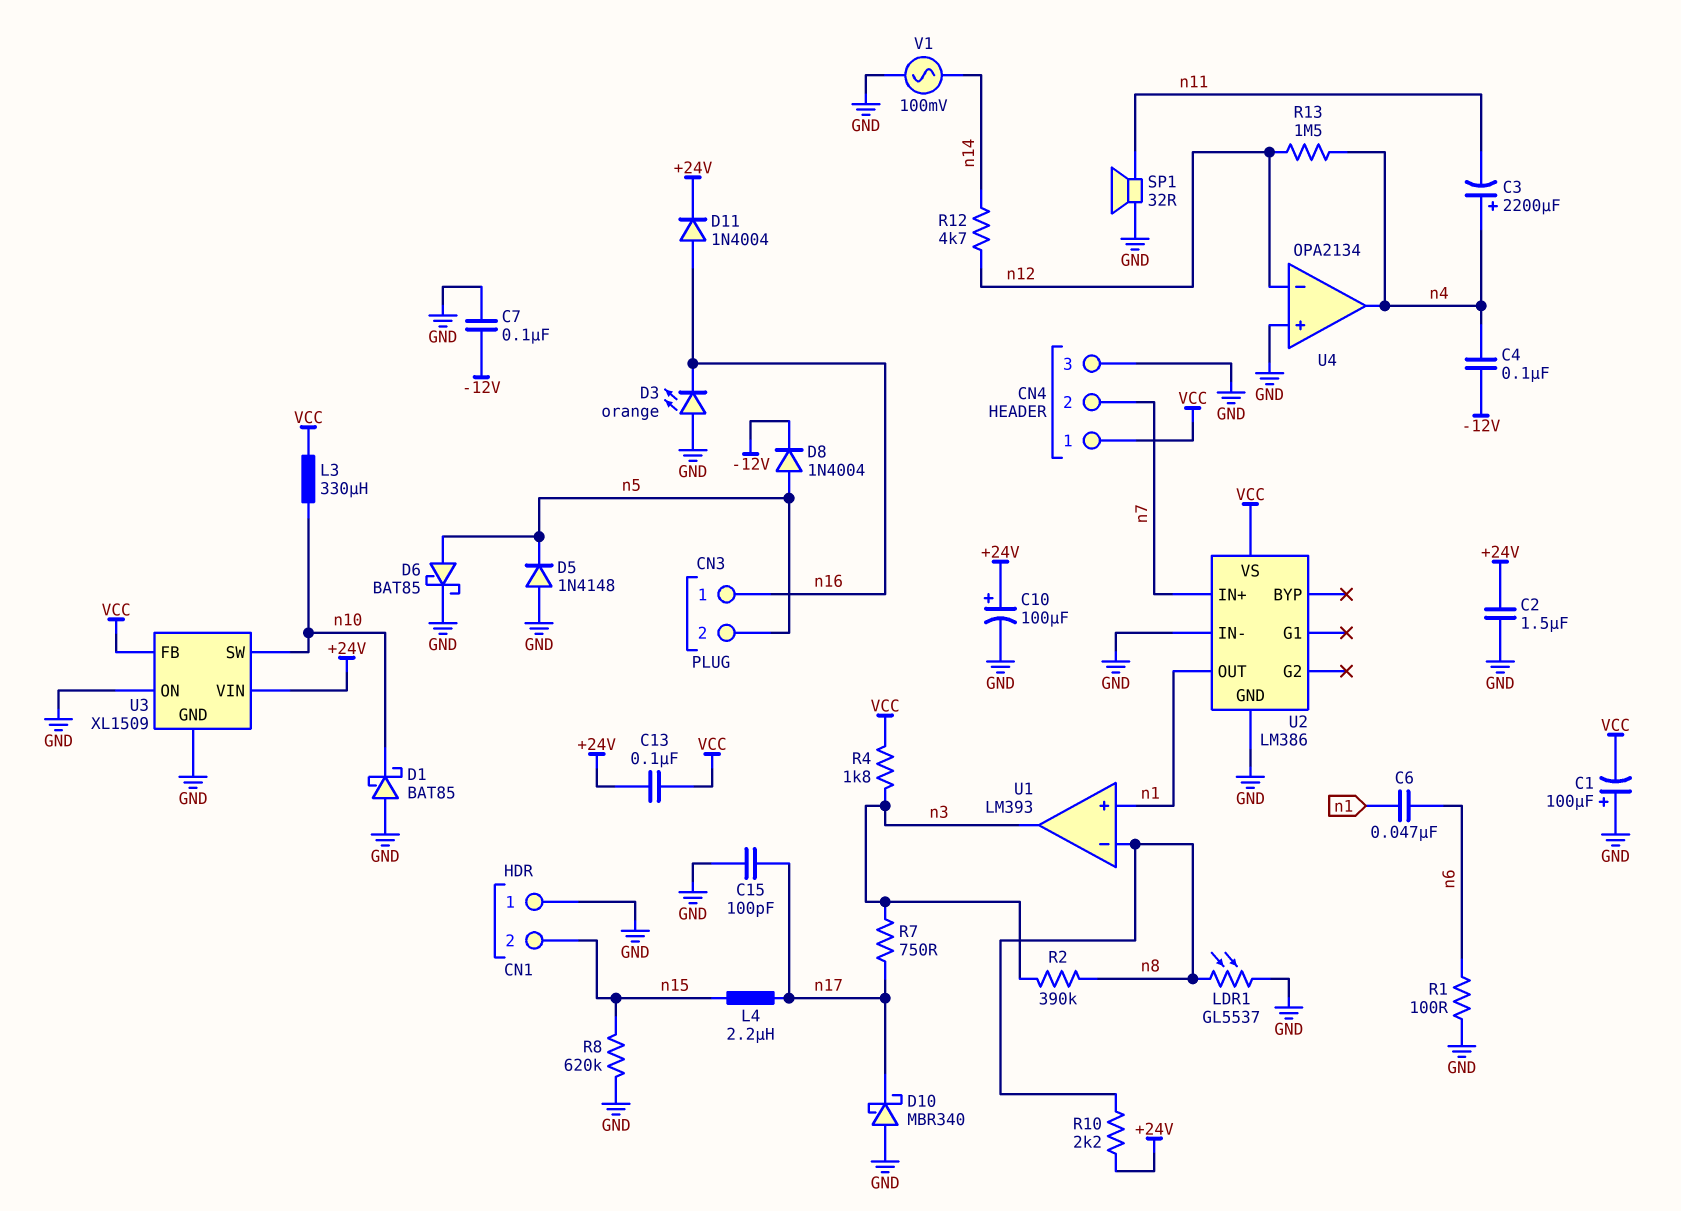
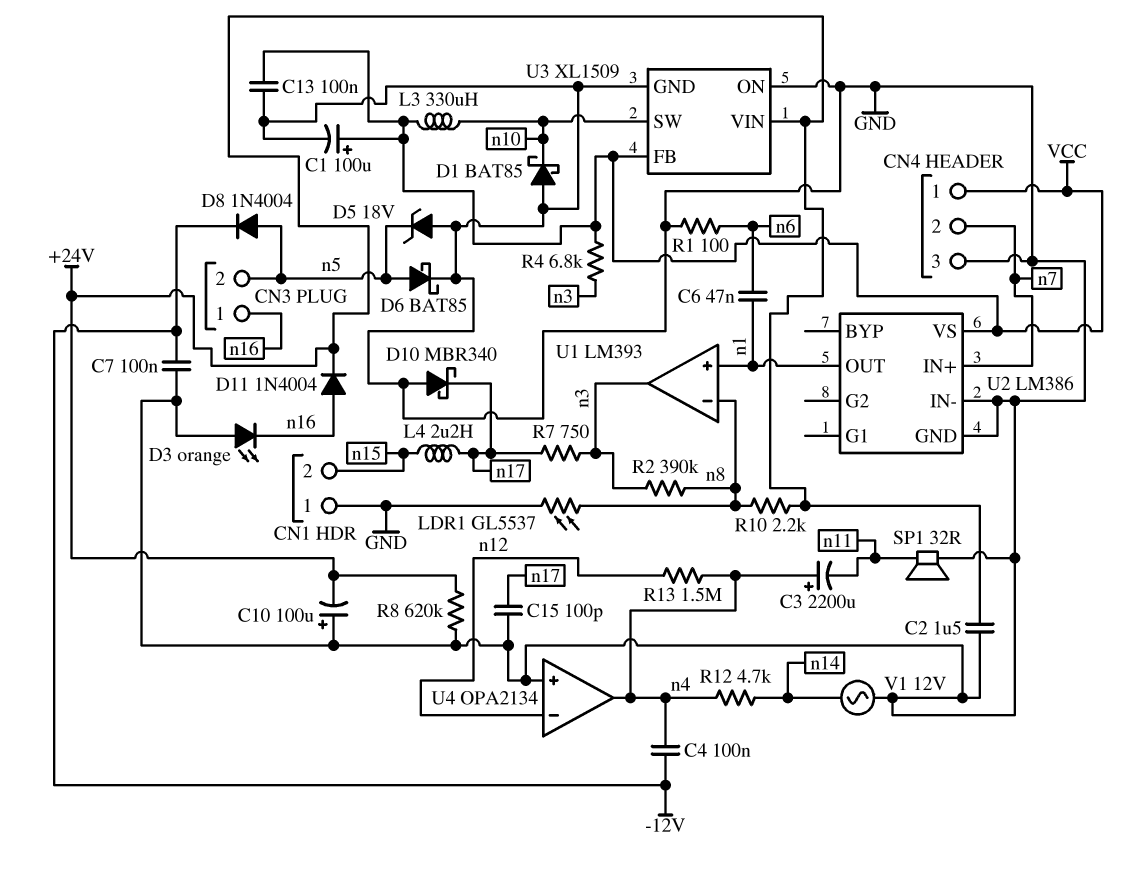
C1: 100uF (plus GND, minus VCC) -> 100uF (plus VCC, minus GND)
C10: 100uF (plus +24V, minus GND) -> 100uF (plus GND, minus +24V)
C13: 100nF (+24V, VCC) -> 100nF (GND, VCC)
D5: diode 1N4148 (A GND, K n5) -> zener 18V (A GND, K n5)
R4: 1.8k (VCC, n3) -> 6.8k (VCC, n3)
R8: 620k (GND, n15) -> 620k (+24V, GND)
R12: 4.7k (n12, n14) -> 4.7k (n4, n14)
V1: AC 100mV (GND, n14) -> AC 12V (GND, n14)

